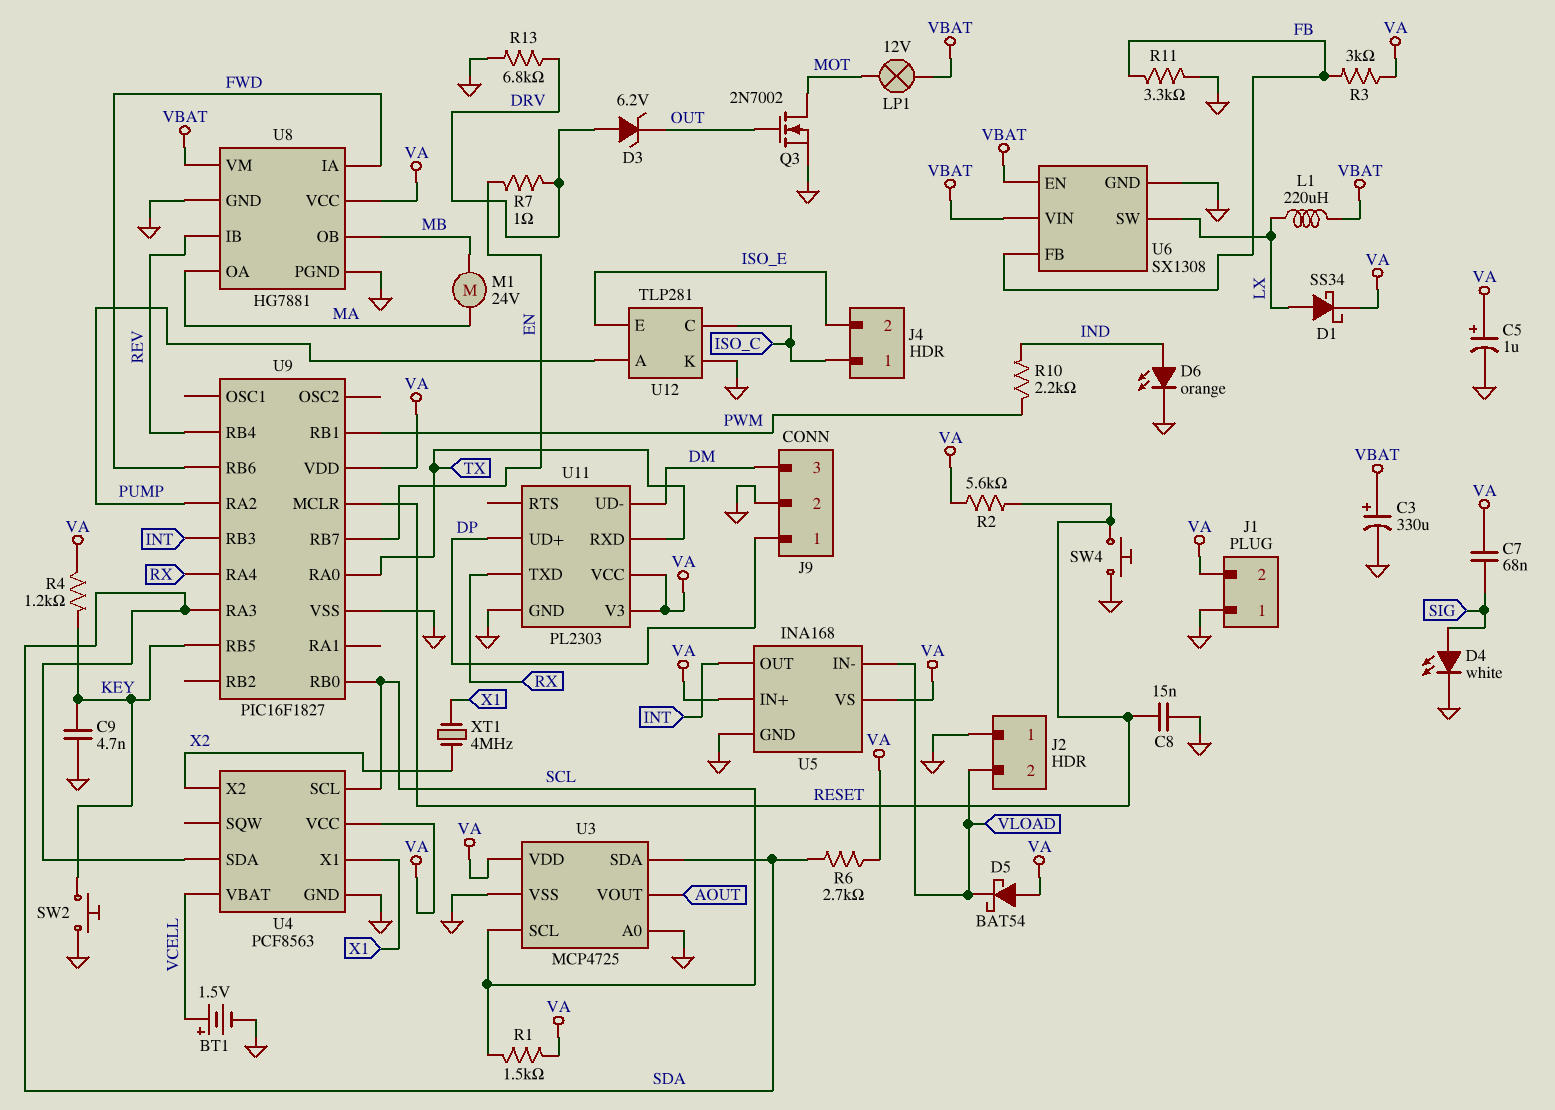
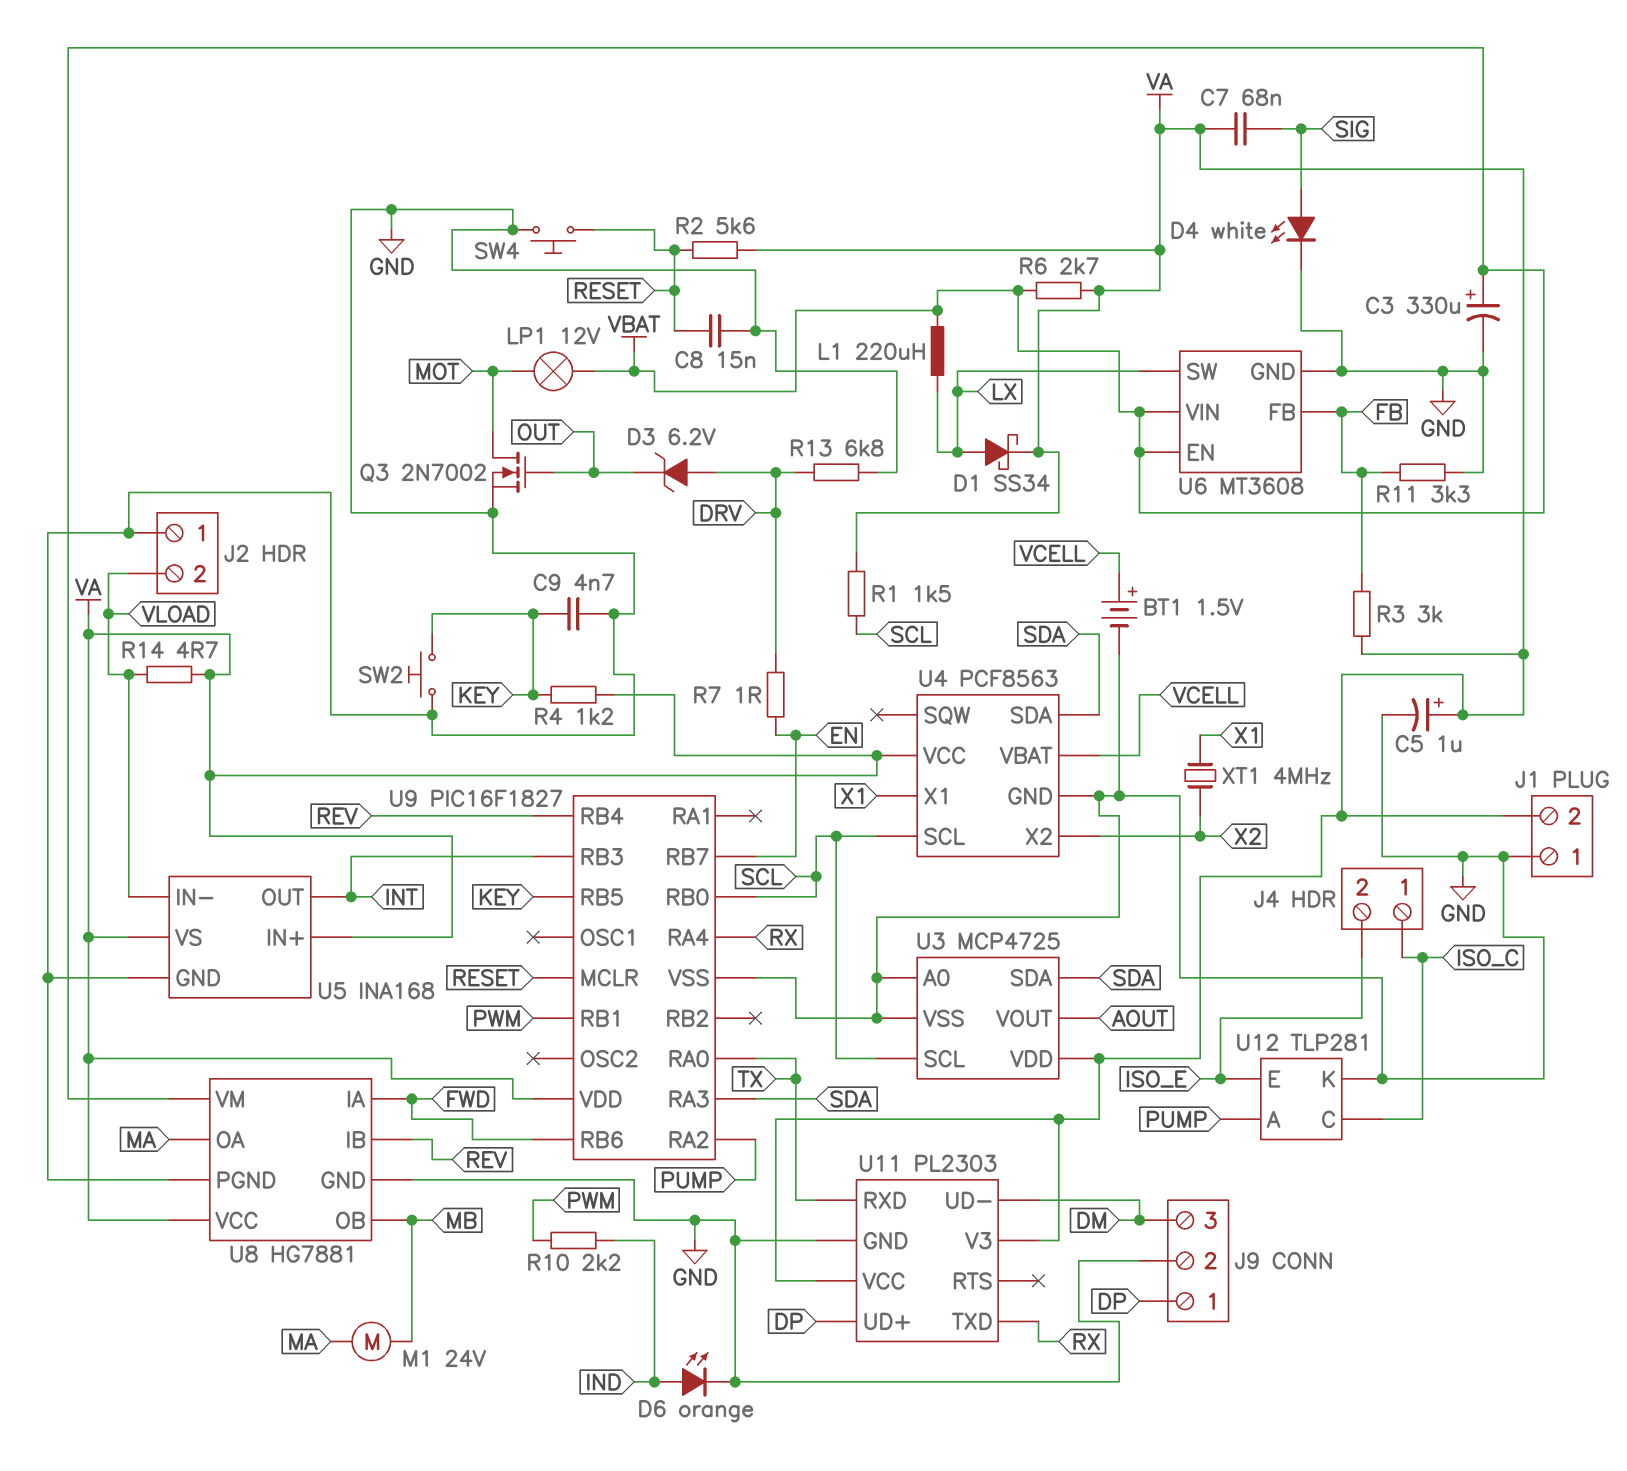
D5: schottky BAT54 (A VA, K VLOAD) -> none
R6: 2.7k (SDA, VA) -> 2.7k (VA, VBAT)
R14: none -> 4.7 (VA, VLOAD)
U6: SX1308 -> MT3608

